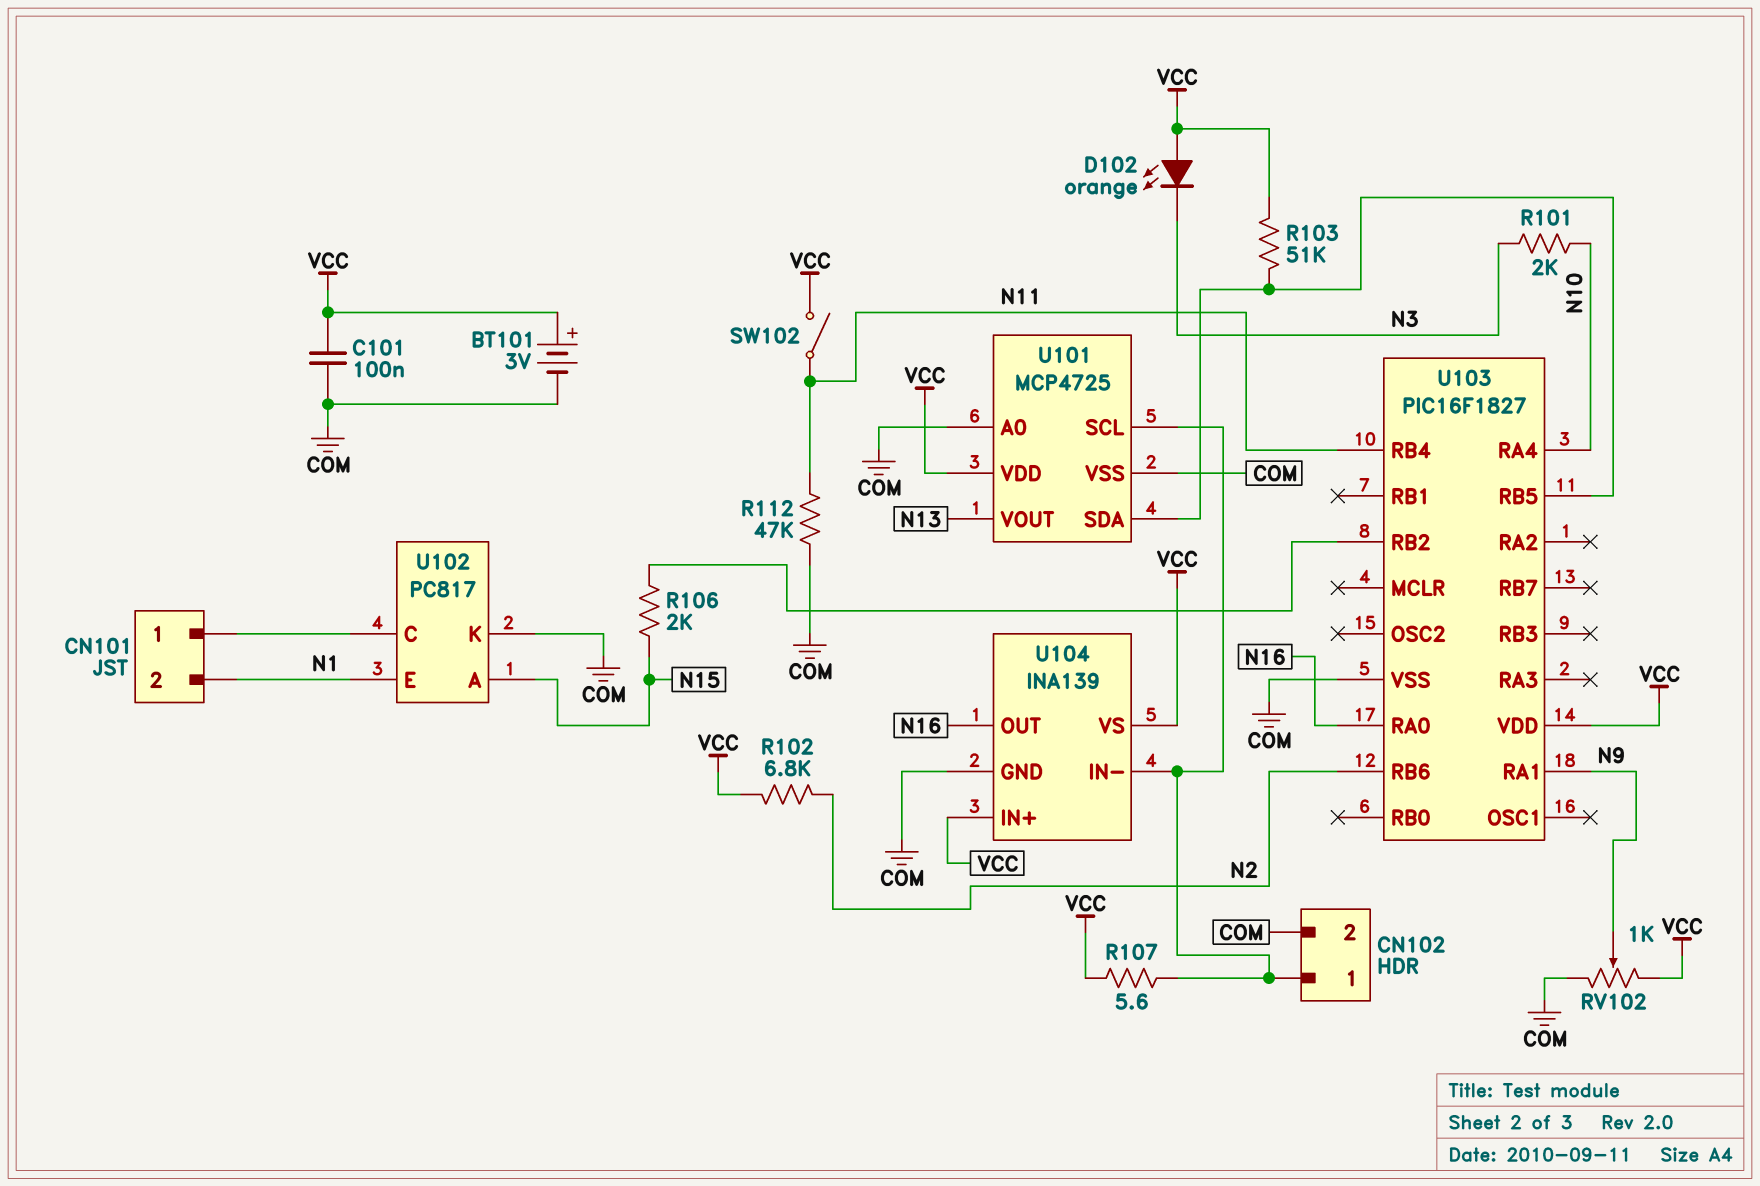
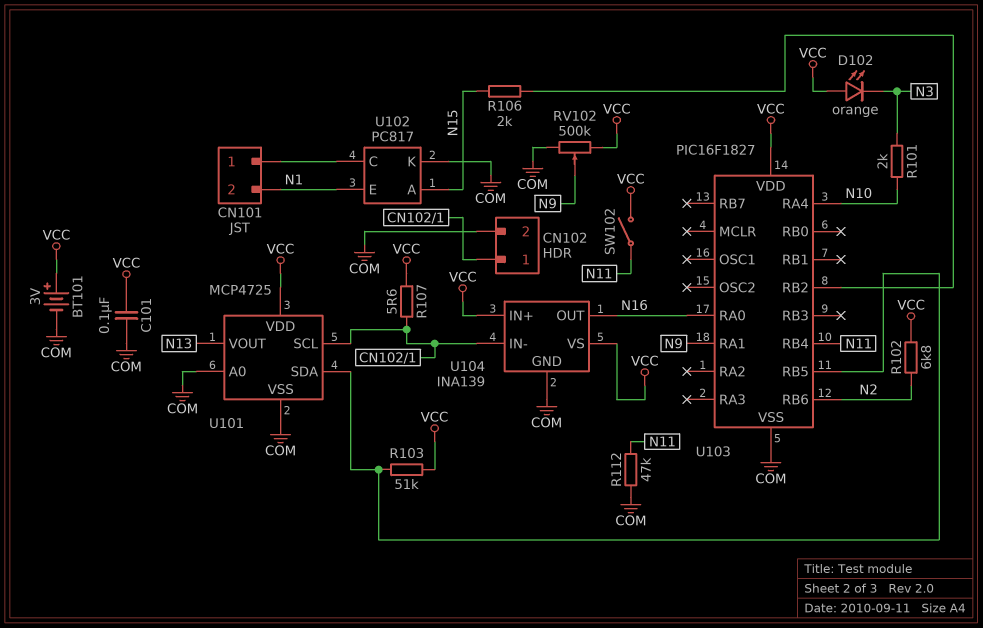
RV102: 1k (COM, VCC, wiper N9) -> 500k (COM, VCC, wiper N9)

